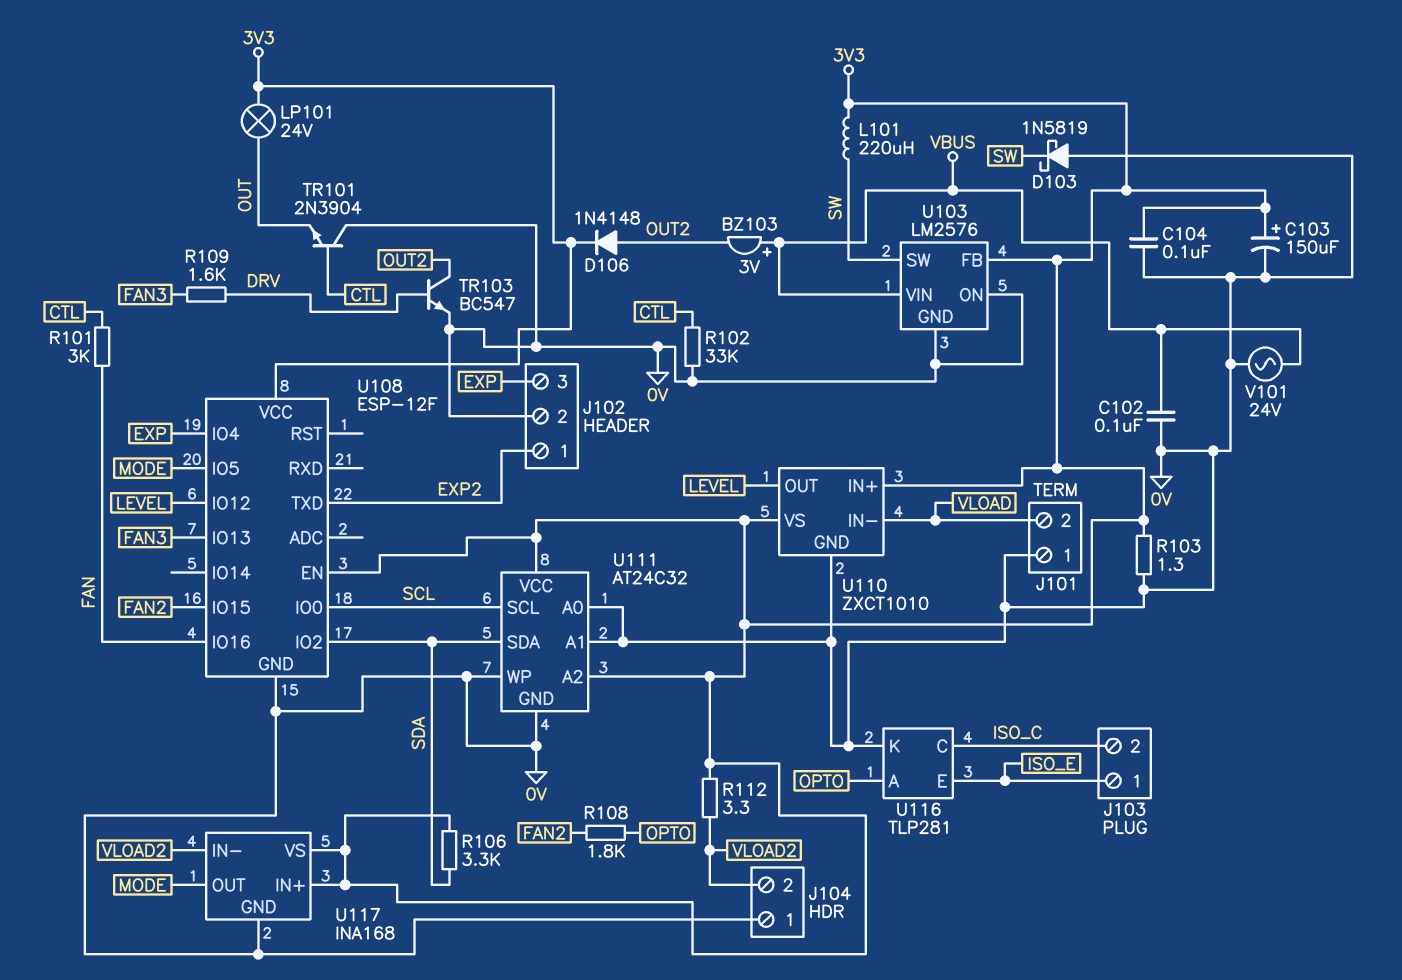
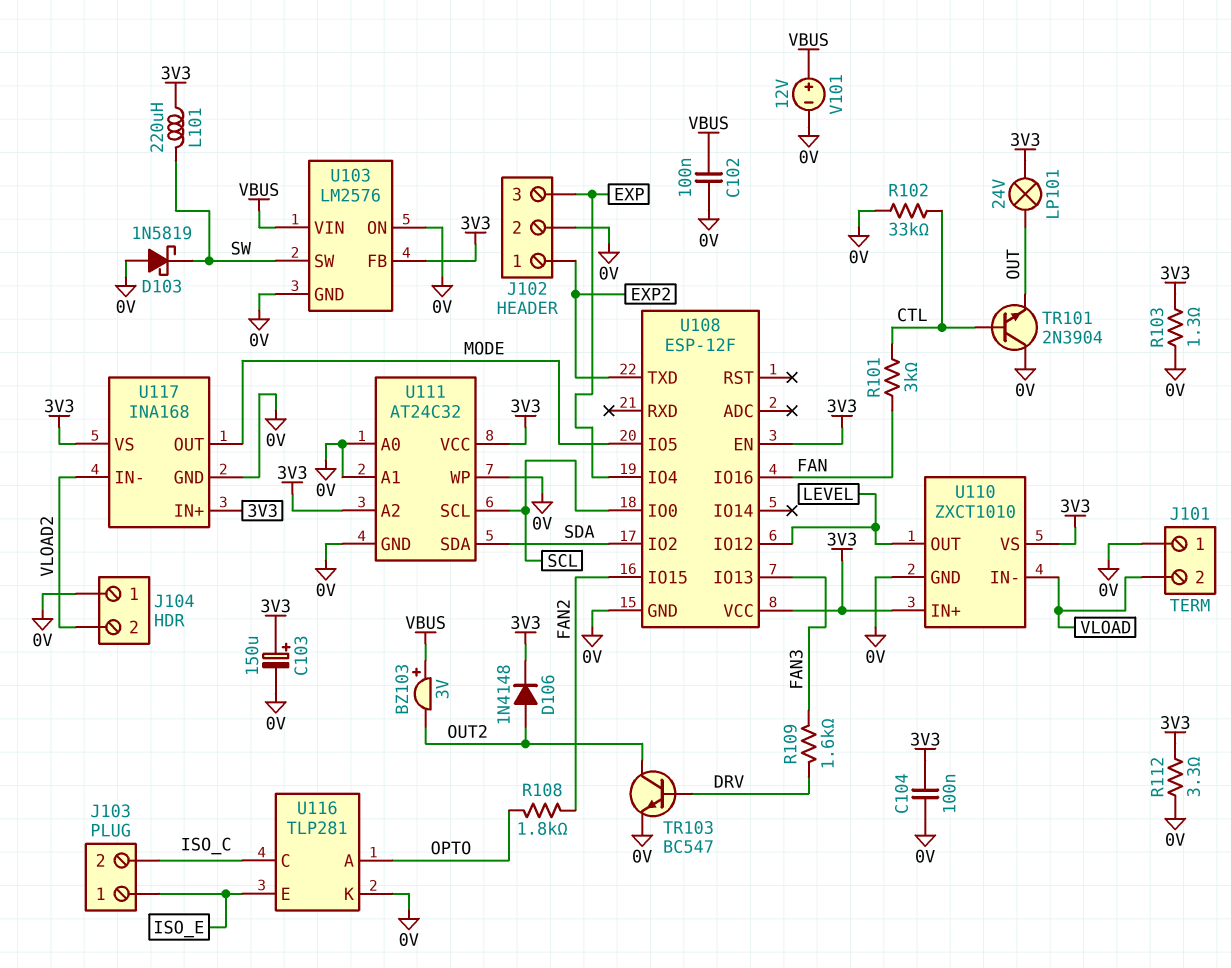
R106: 3.3k (3V3, SDA) -> none
R112: 3.3 (3V3, VLOAD2) -> 3.3 (0V, 3V3)
V101: AC 24V (0V, VBUS) -> 12V (plus VBUS, minus 0V)

